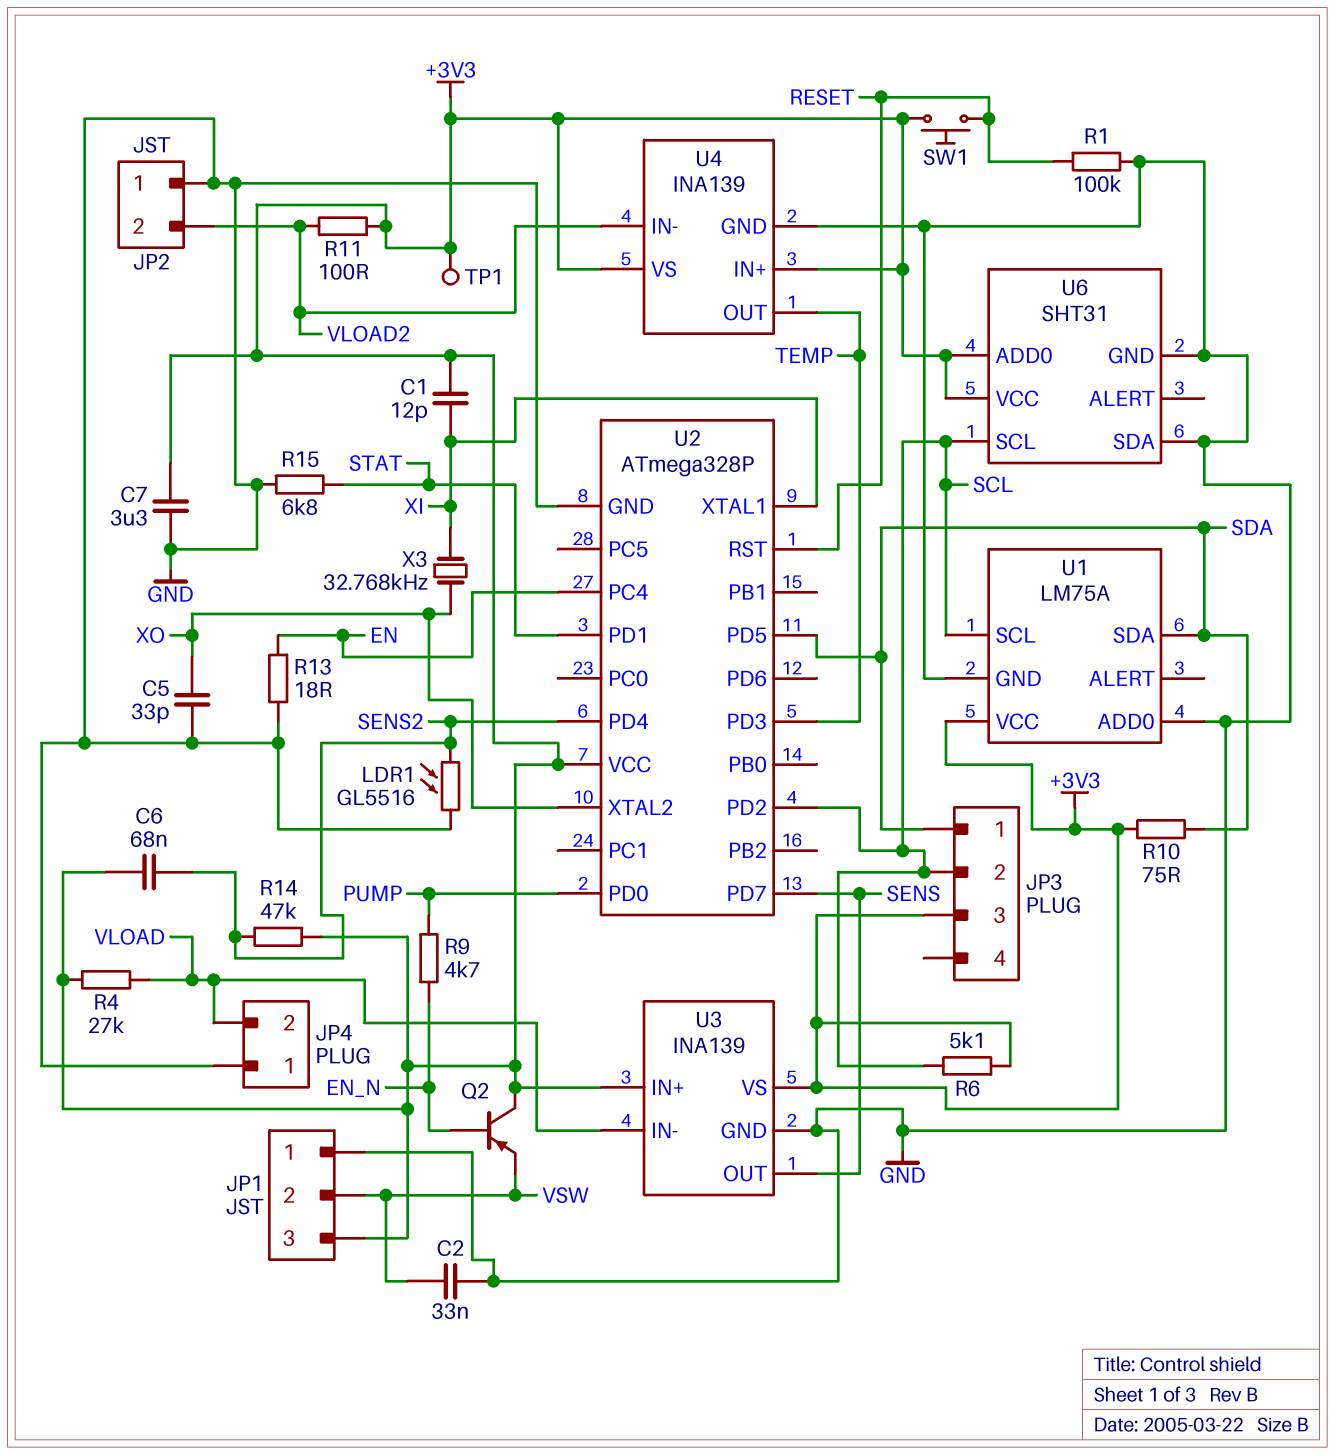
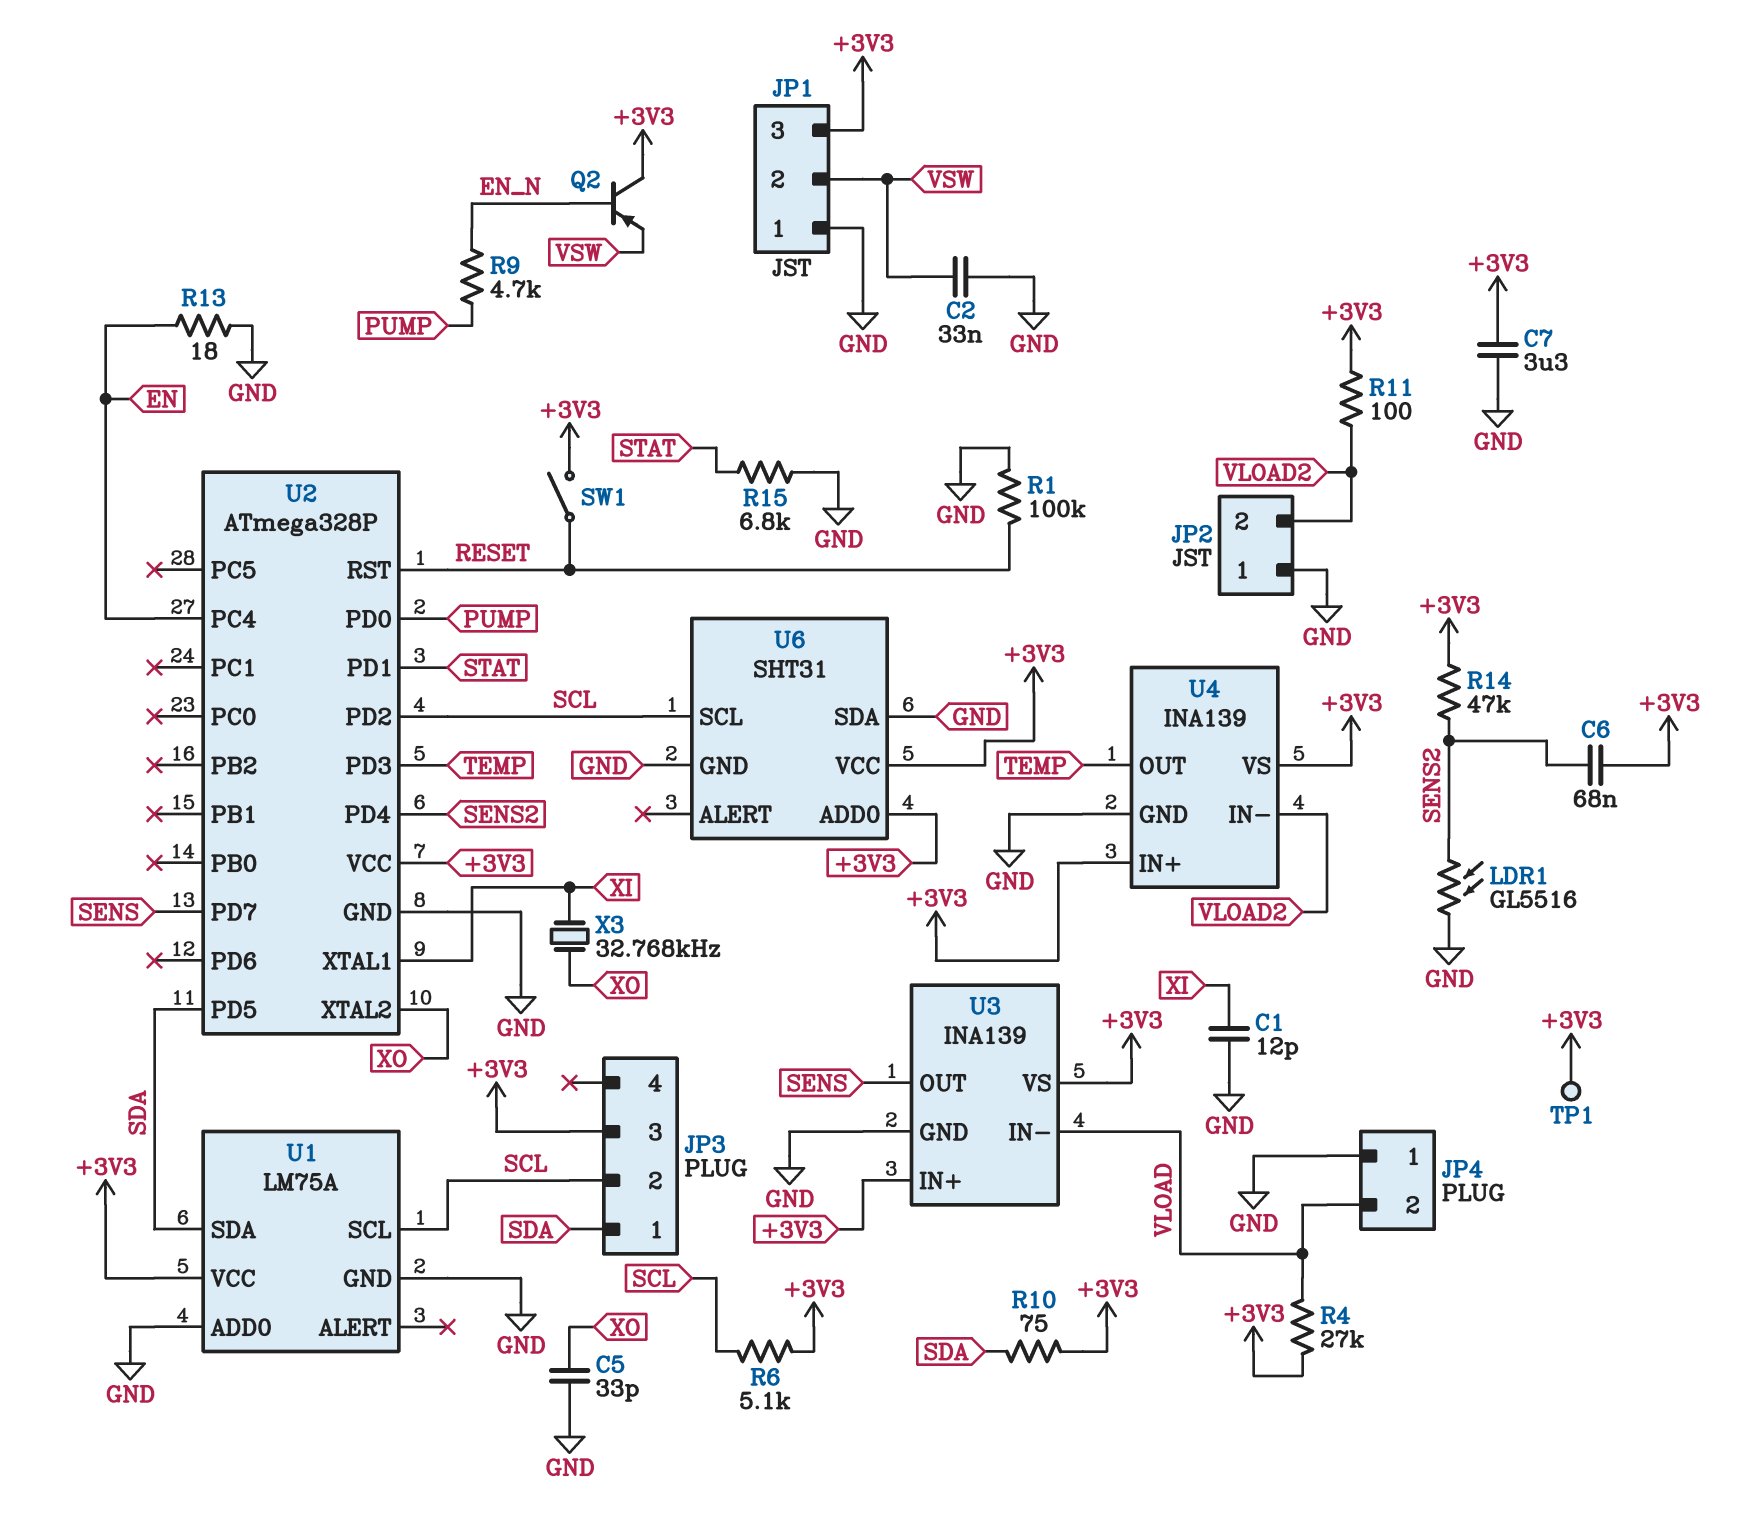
C1: 12pF (+3V3, XI) -> 12pF (GND, XI)
SW1: button (+3V3, RESET) -> switch (+3V3, RESET)

